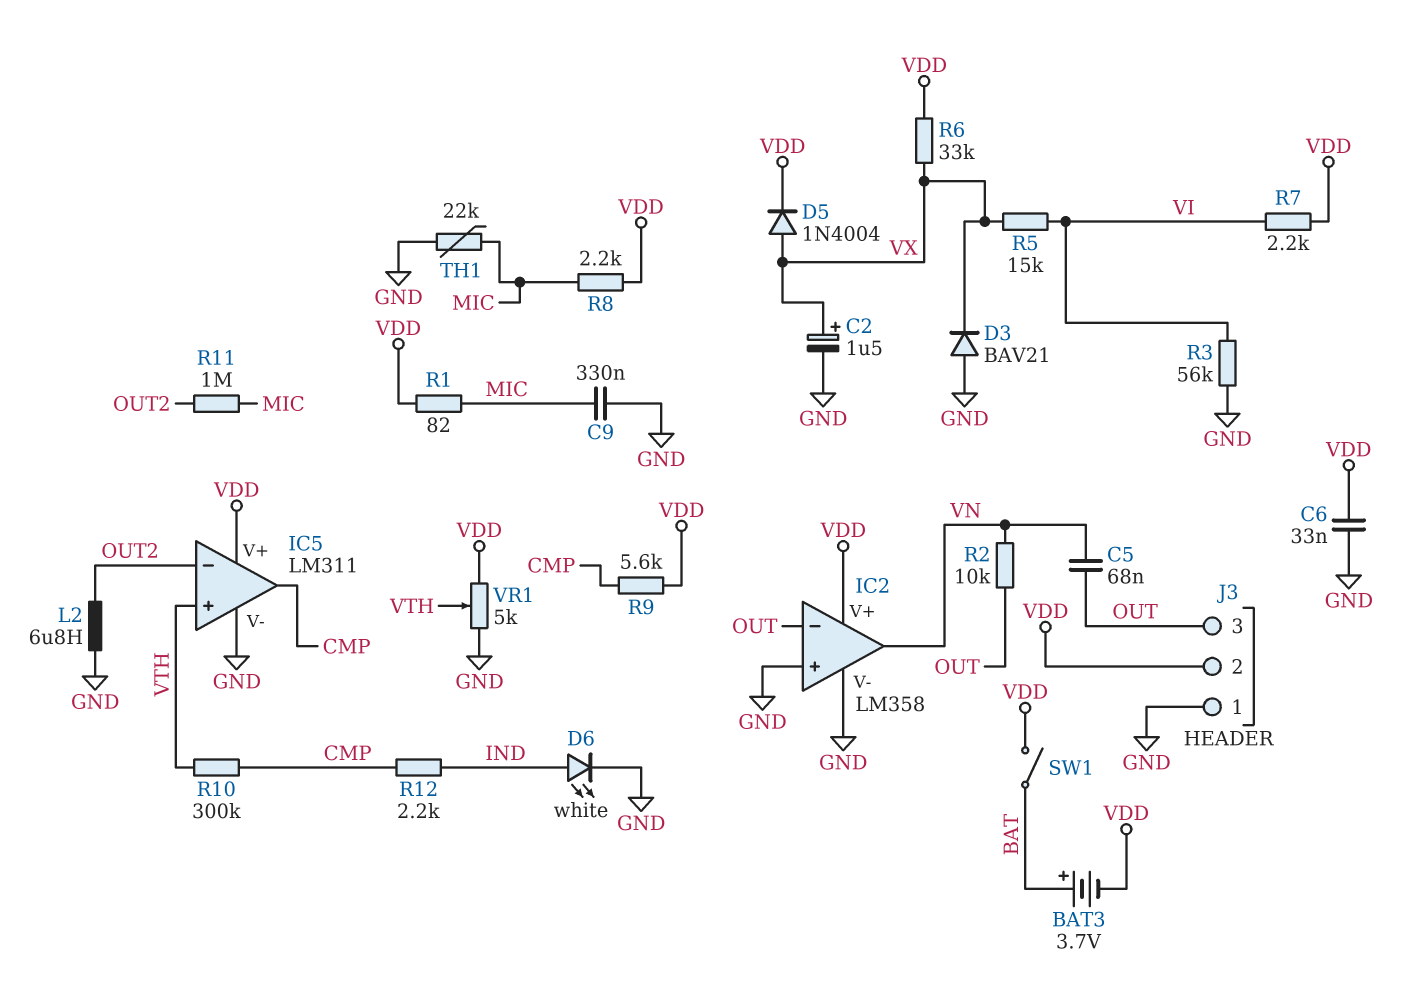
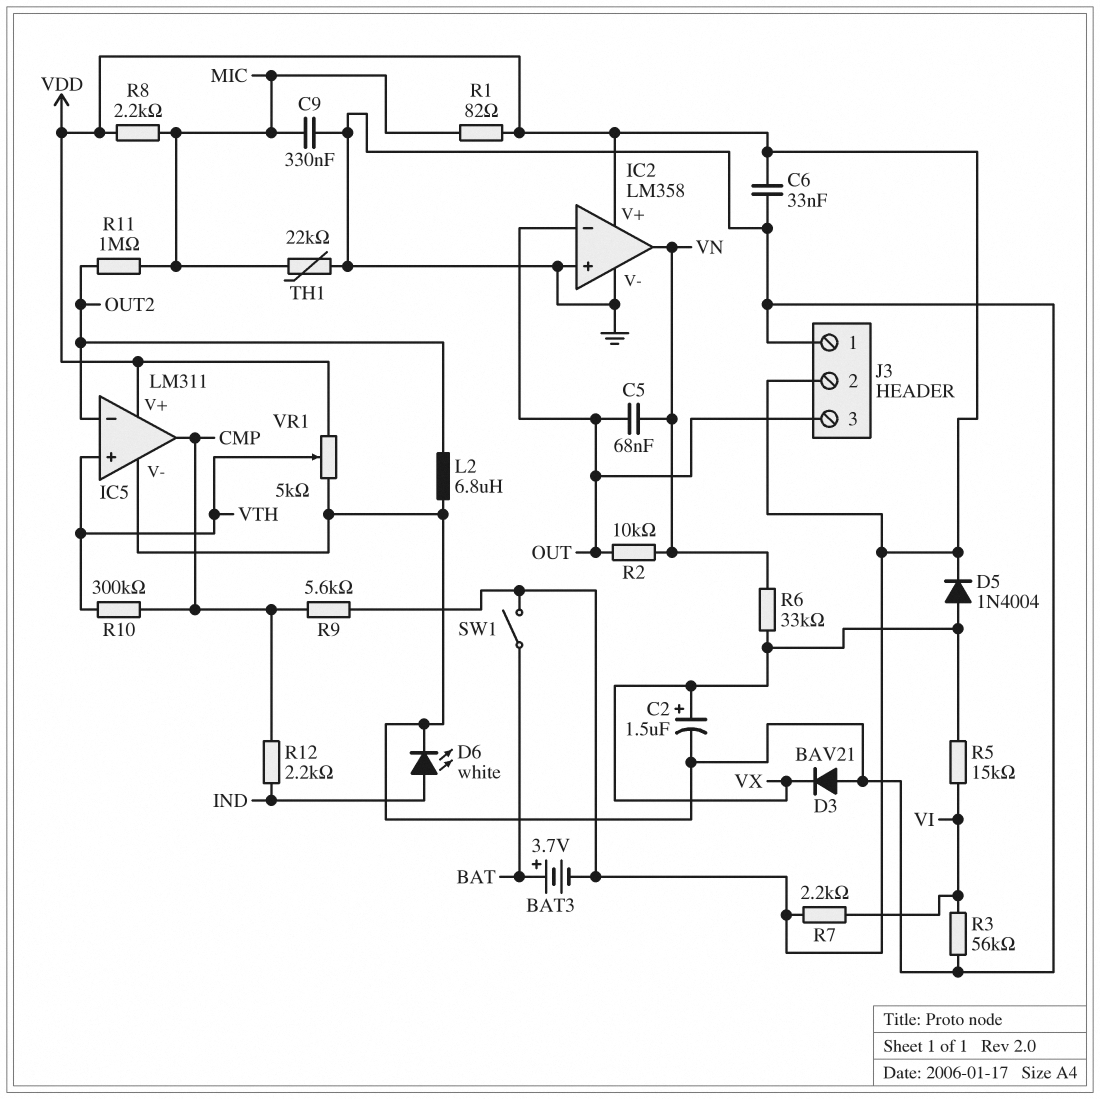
R6: 33k (VDD, VX) -> 33k (VN, VX)

